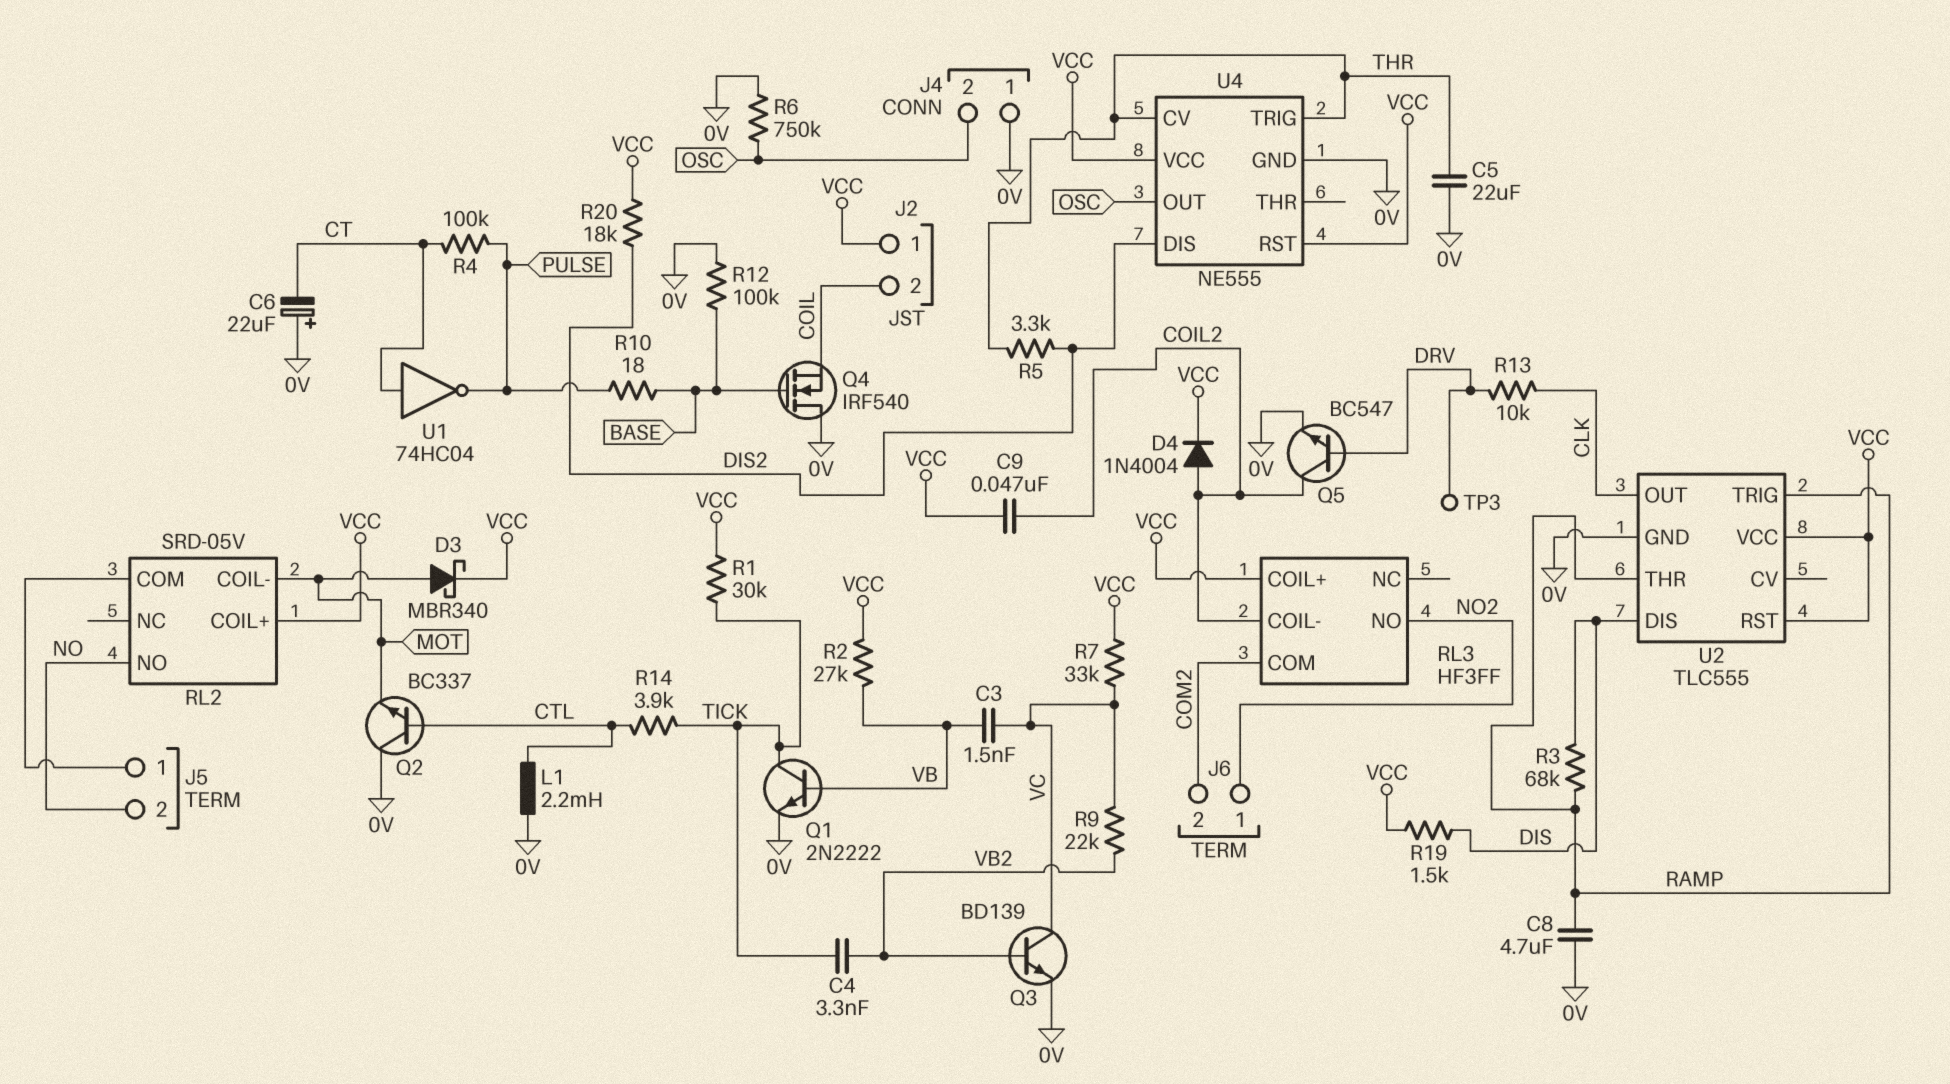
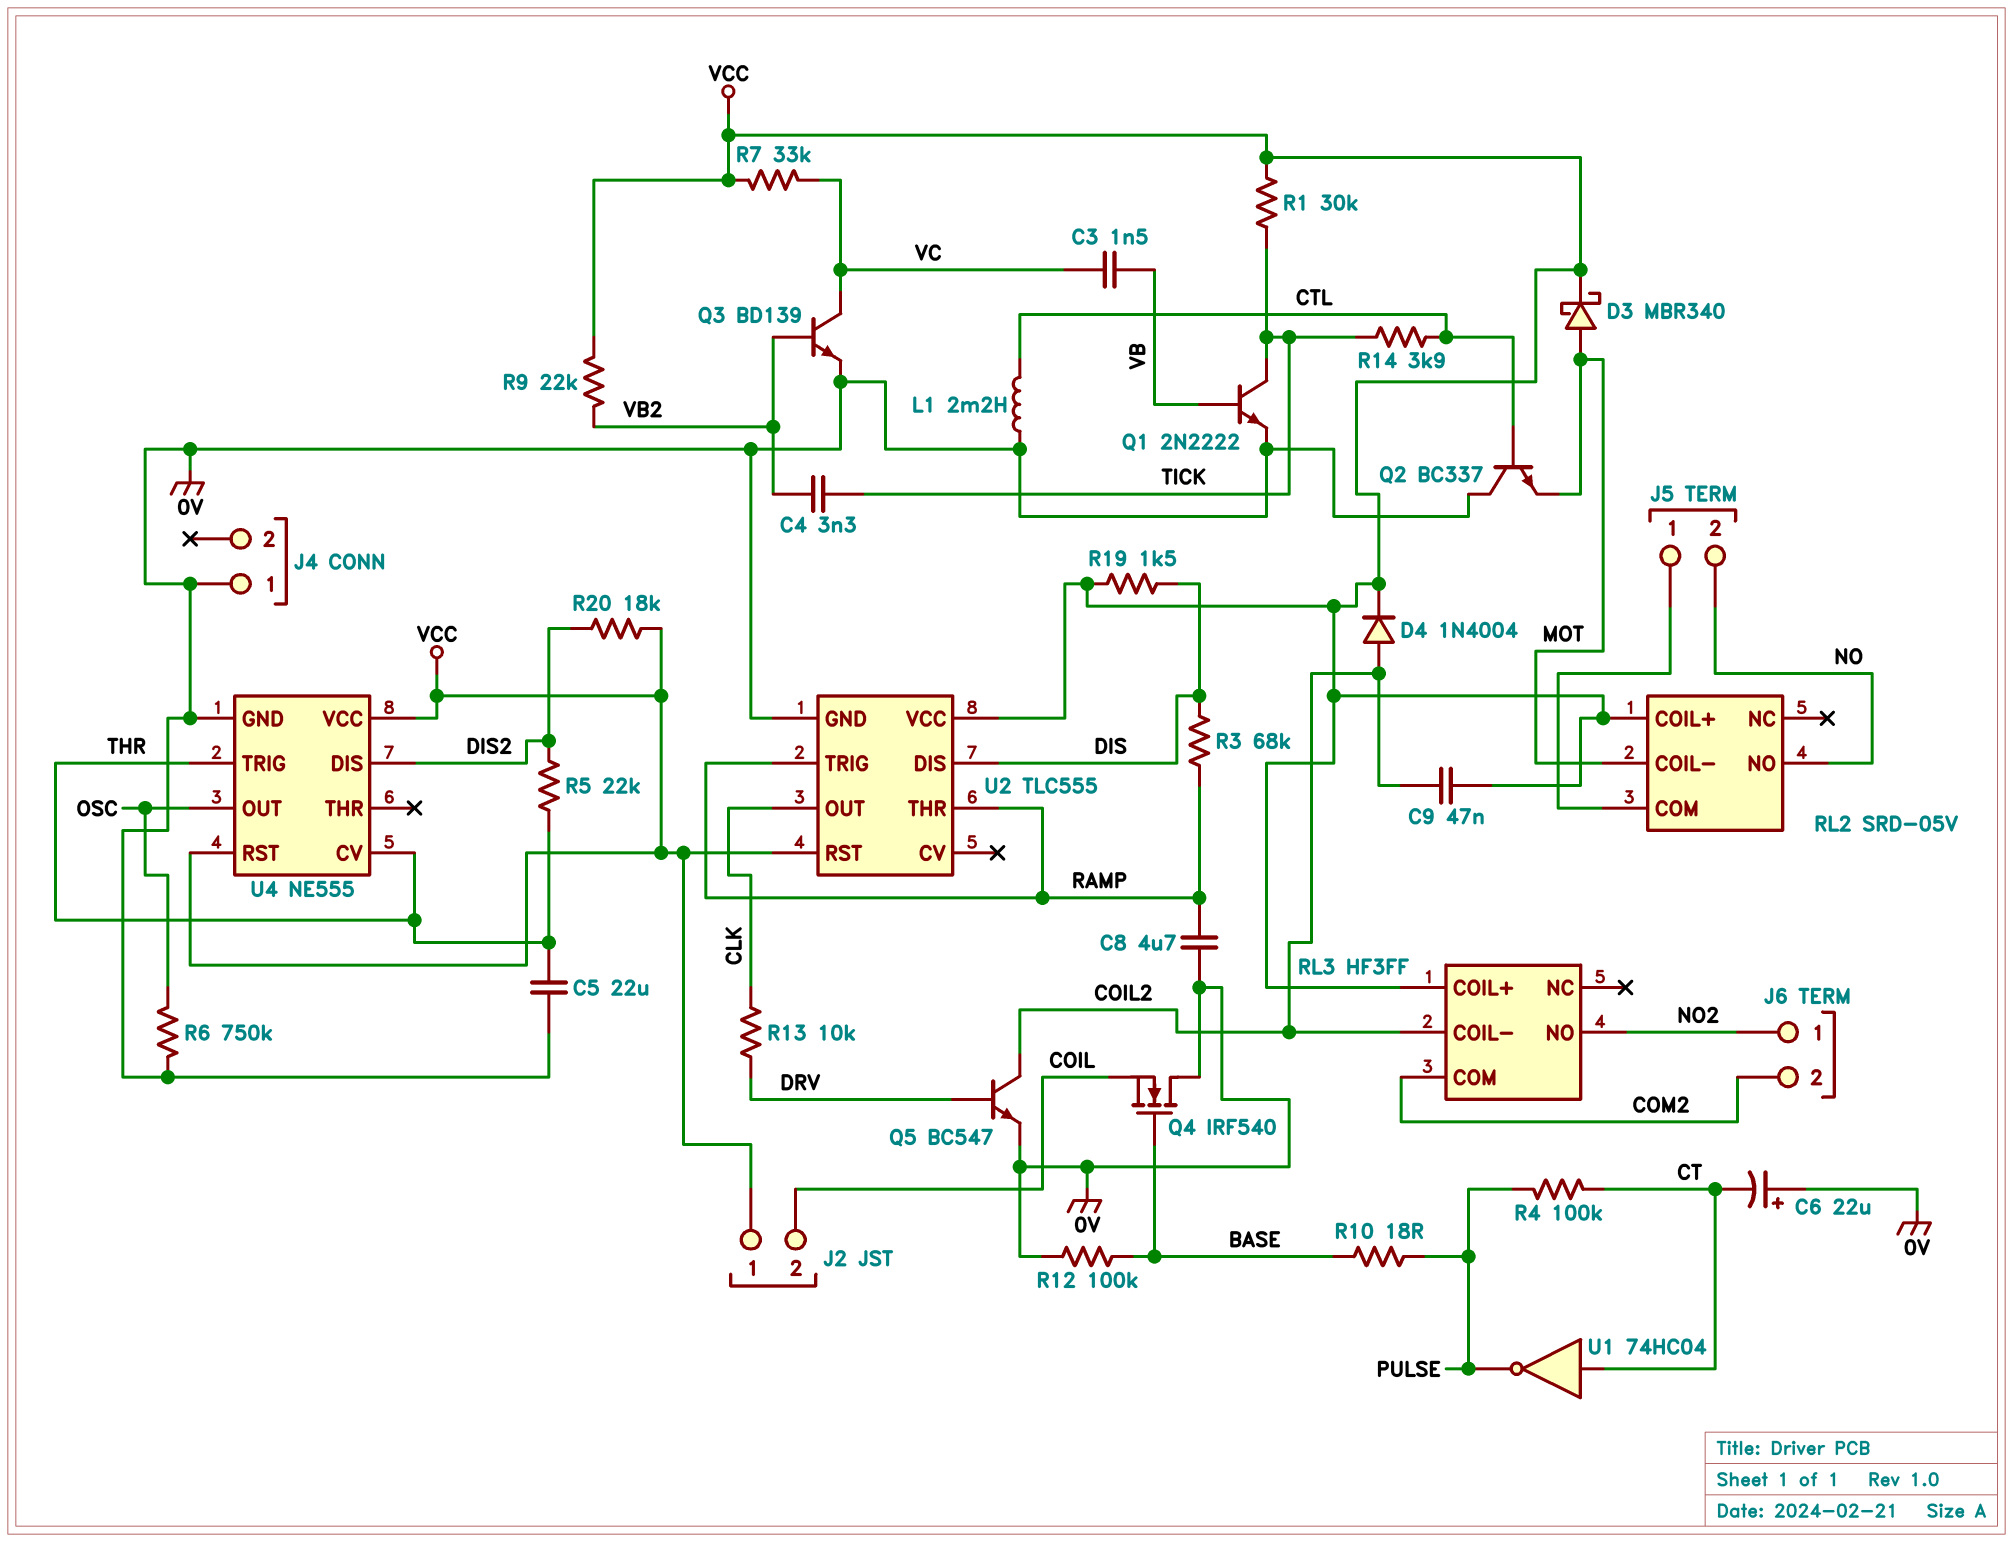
J4 pin 2: OSC -> none
R2: 27k (VB, VCC) -> none
R5: 3.3k (DIS2, THR) -> 22k (DIS2, THR)
R9: 22k (VB2, VC) -> 22k (VB2, VCC)
TP3: test point (DRV) -> none

